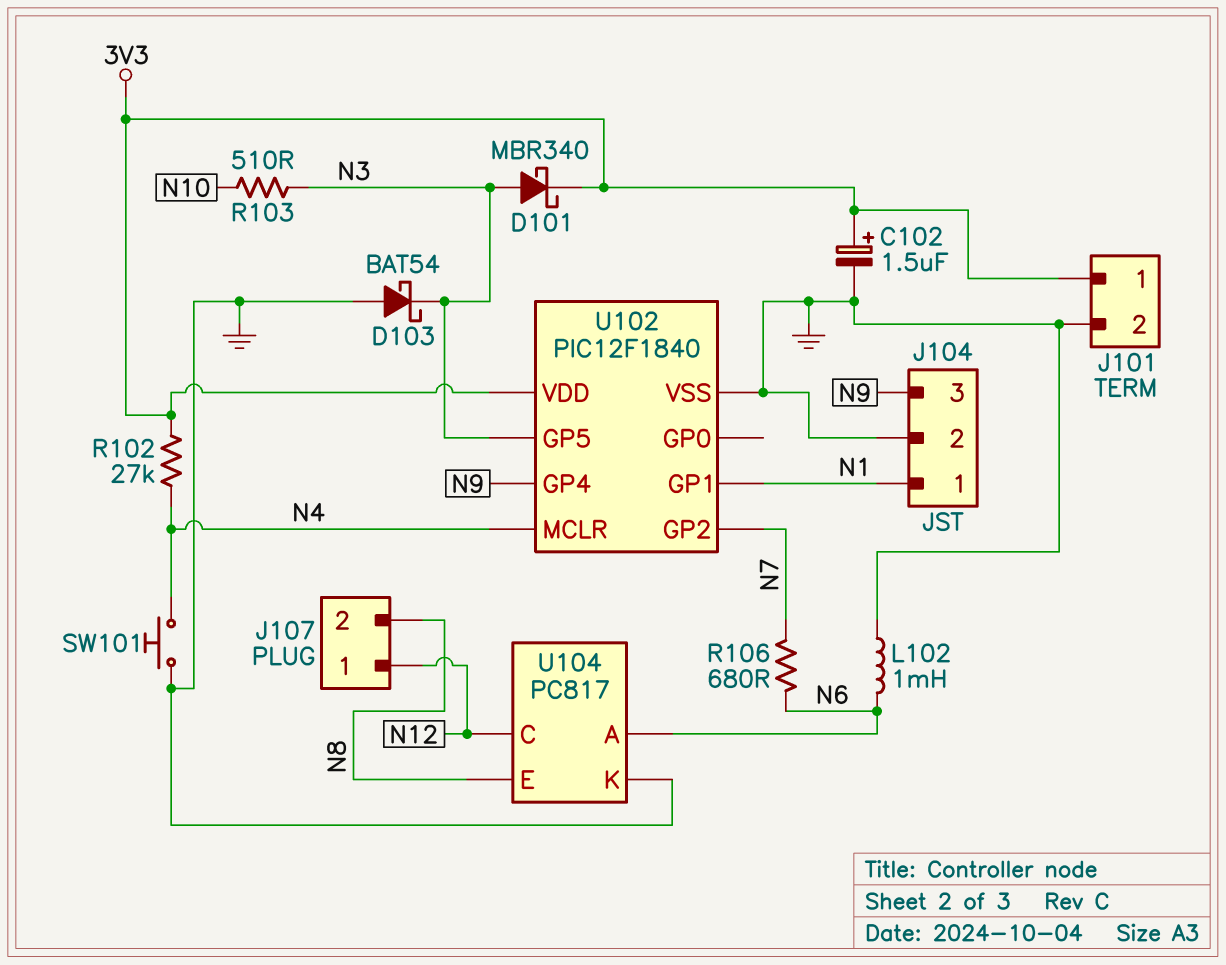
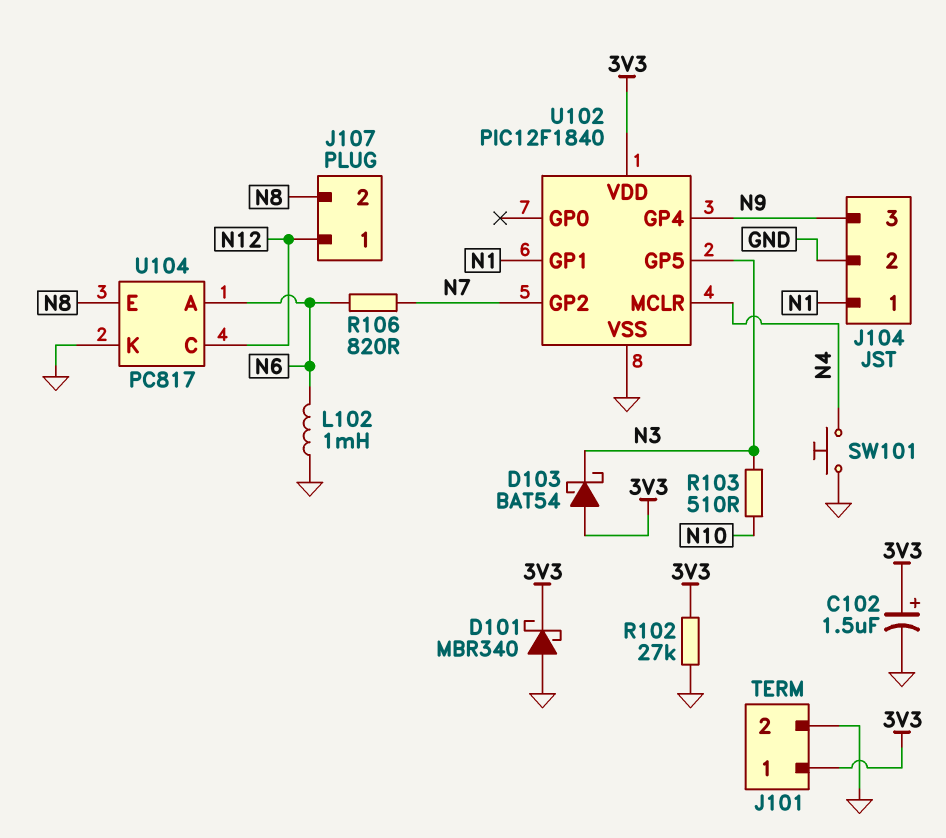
D101: schottky MBR340 (A N3, K 3V3) -> schottky MBR340 (A GND, K 3V3)
D103: schottky BAT54 (A GND, K N3) -> schottky BAT54 (A 3V3, K N3)
R102: 27k (3V3, N4) -> 27k (3V3, GND)
R106: 680 (N6, N7) -> 820 (N6, N7)

